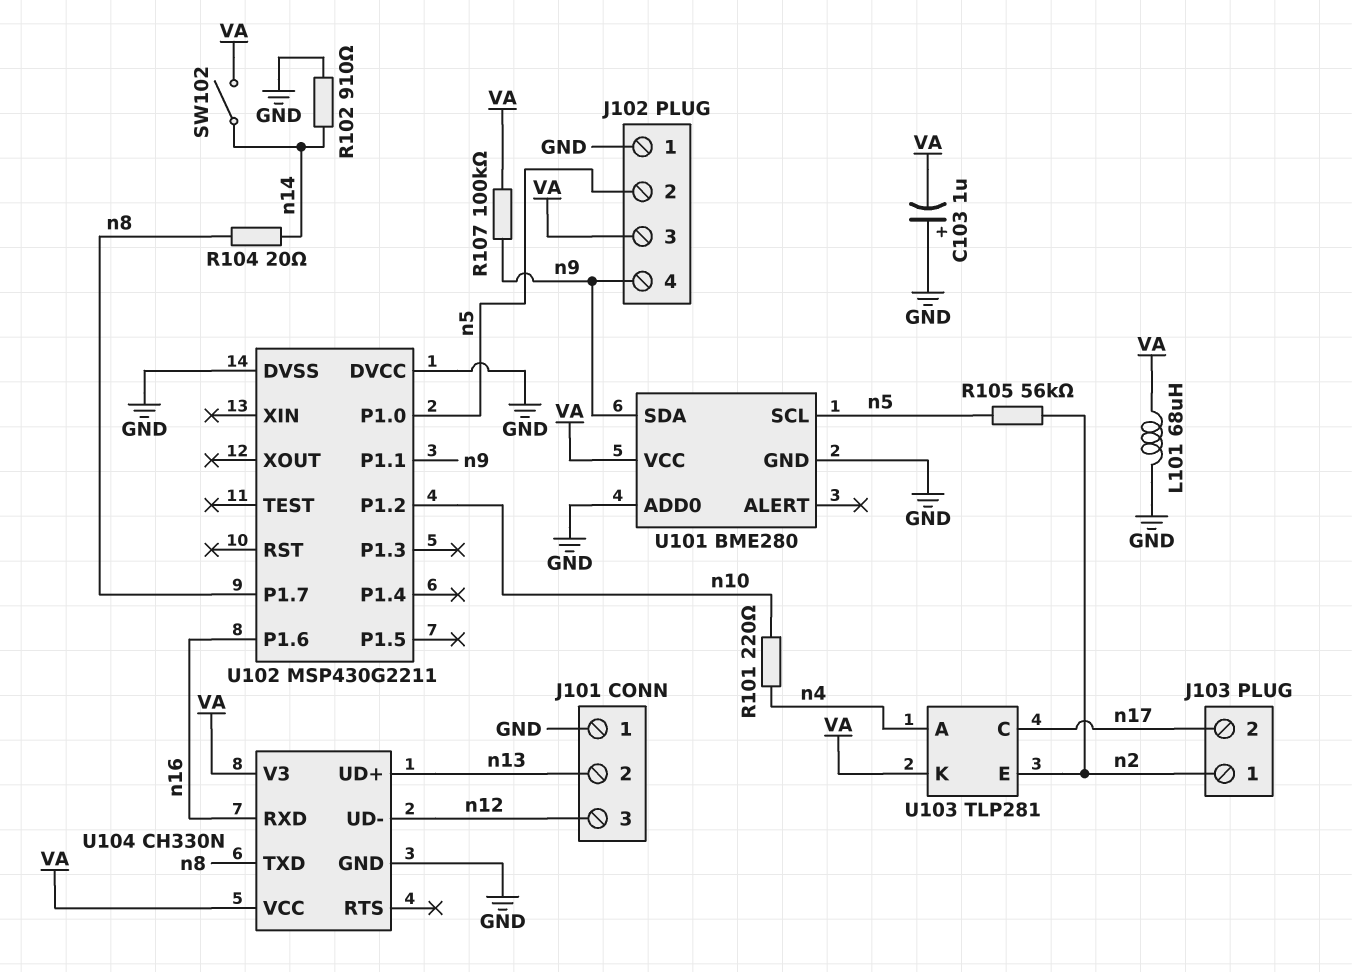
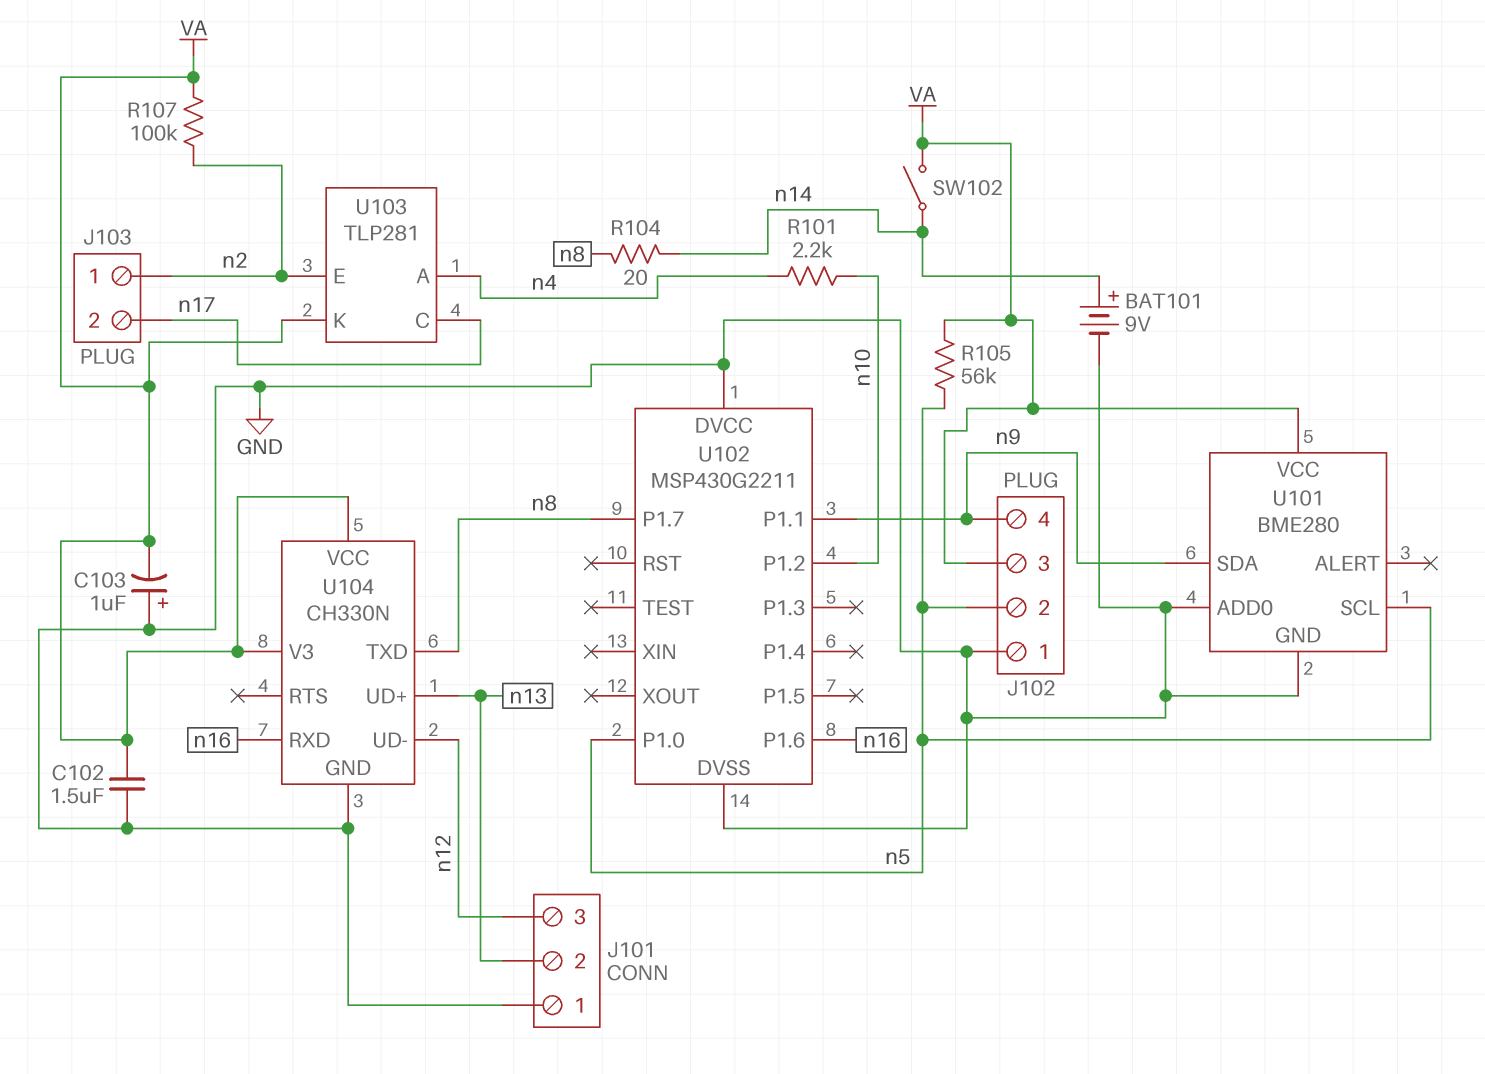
BAT101: none -> 9V (plus n14, minus GND)
C102: none -> 1.5uF (GND, VA)
L101: 68uH (GND, VA) -> none
R101: 220 (n4, n10) -> 2.2k (n4, n10)
R102: 910 (GND, n14) -> none
R105: 56k (n2, n5) -> 56k (VA, n5)
R107: 100k (VA, n9) -> 100k (VA, n2)

